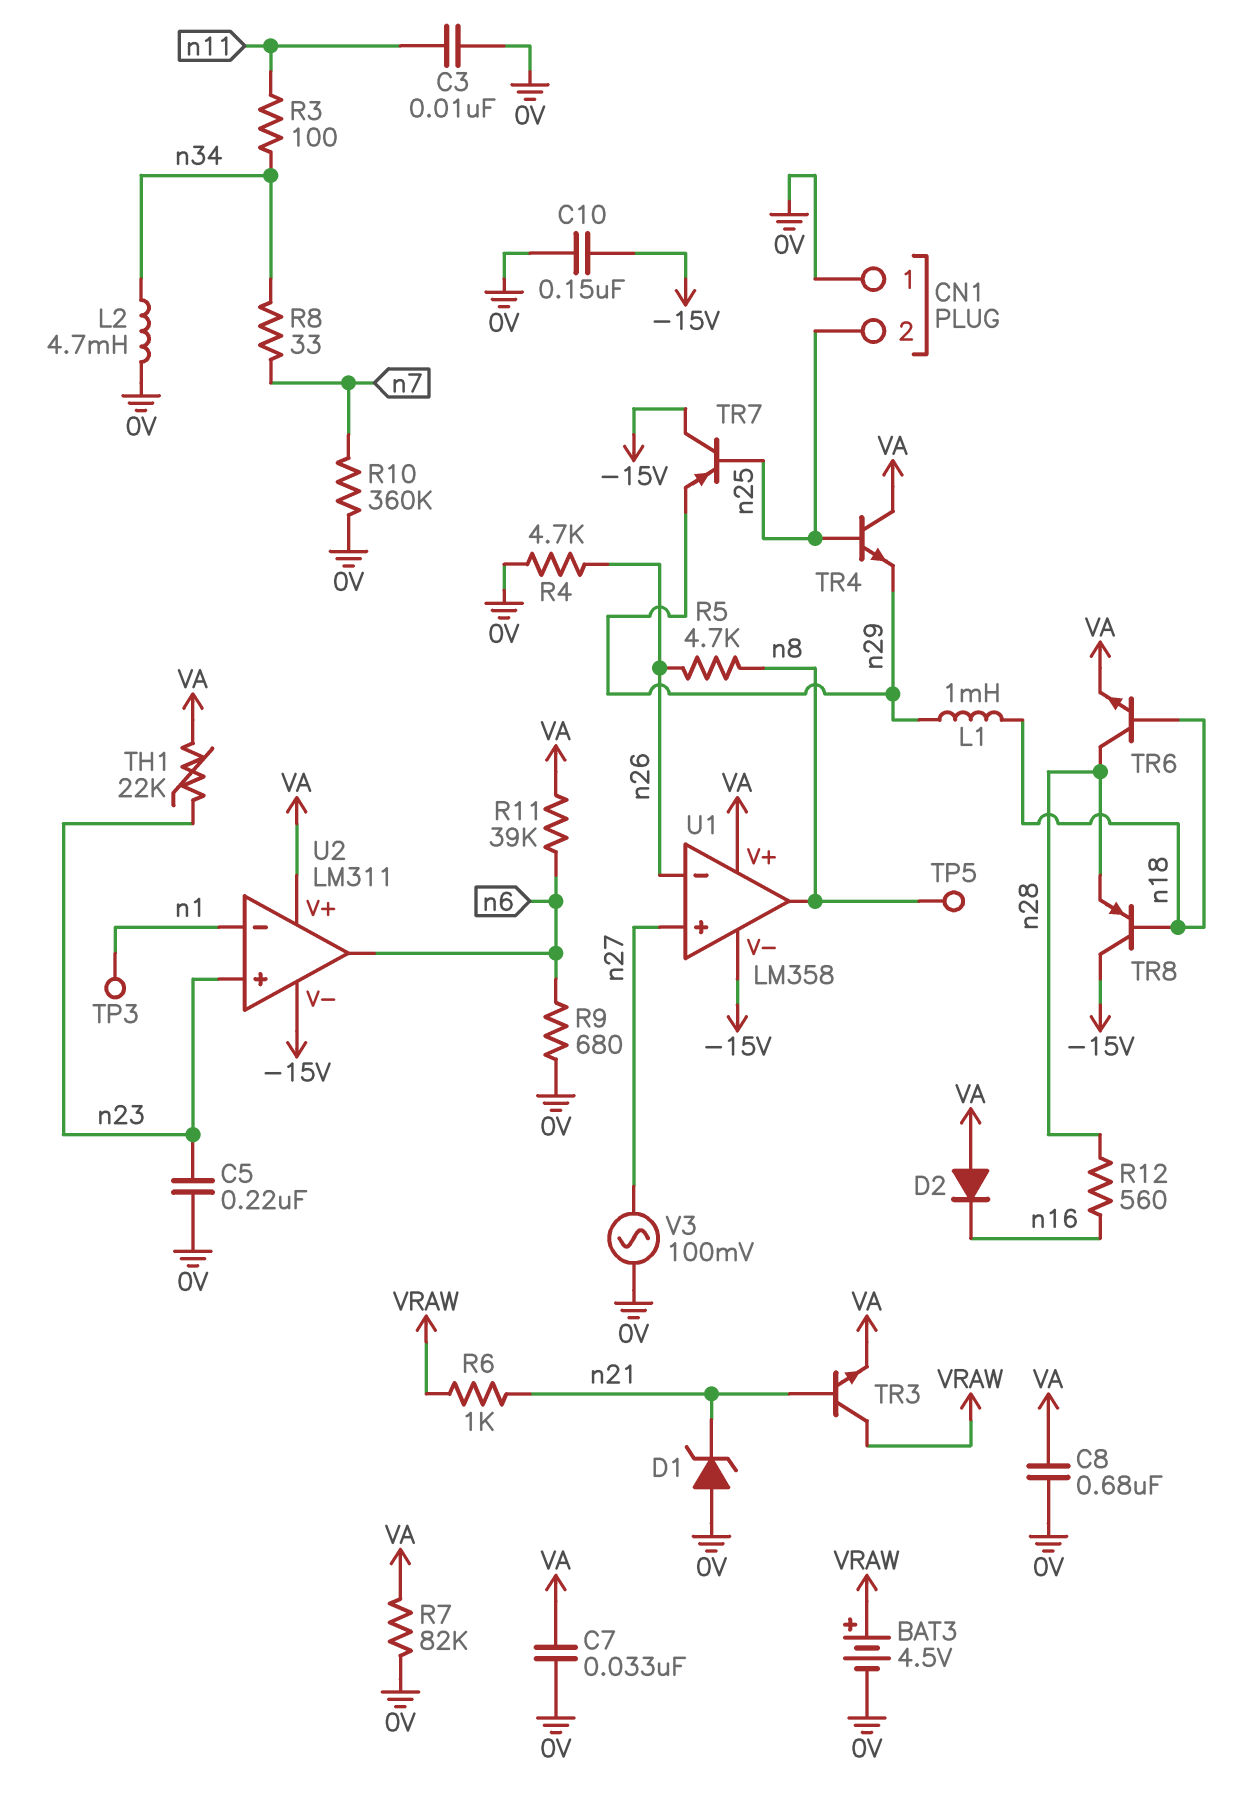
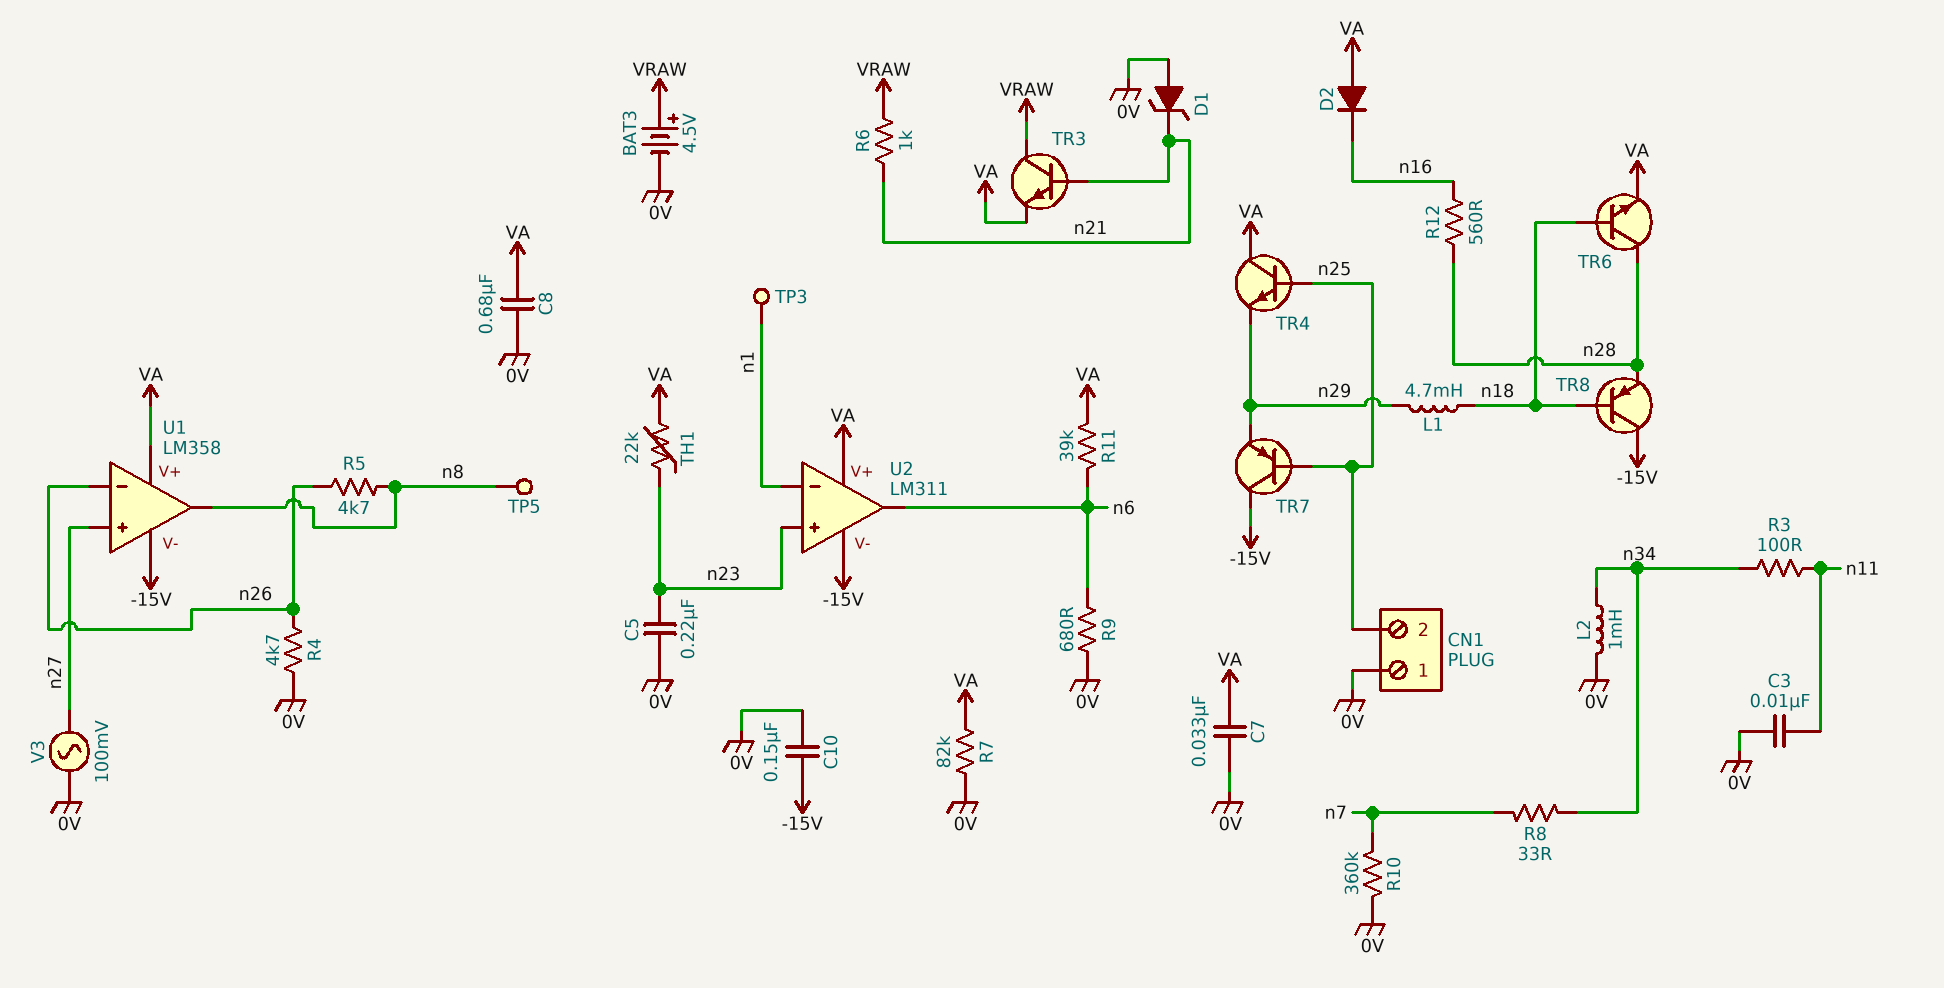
L1: 1mH (n18, n29) -> 4.7mH (n18, n29)
L2: 4.7mH (0V, n34) -> 1mH (0V, n34)

